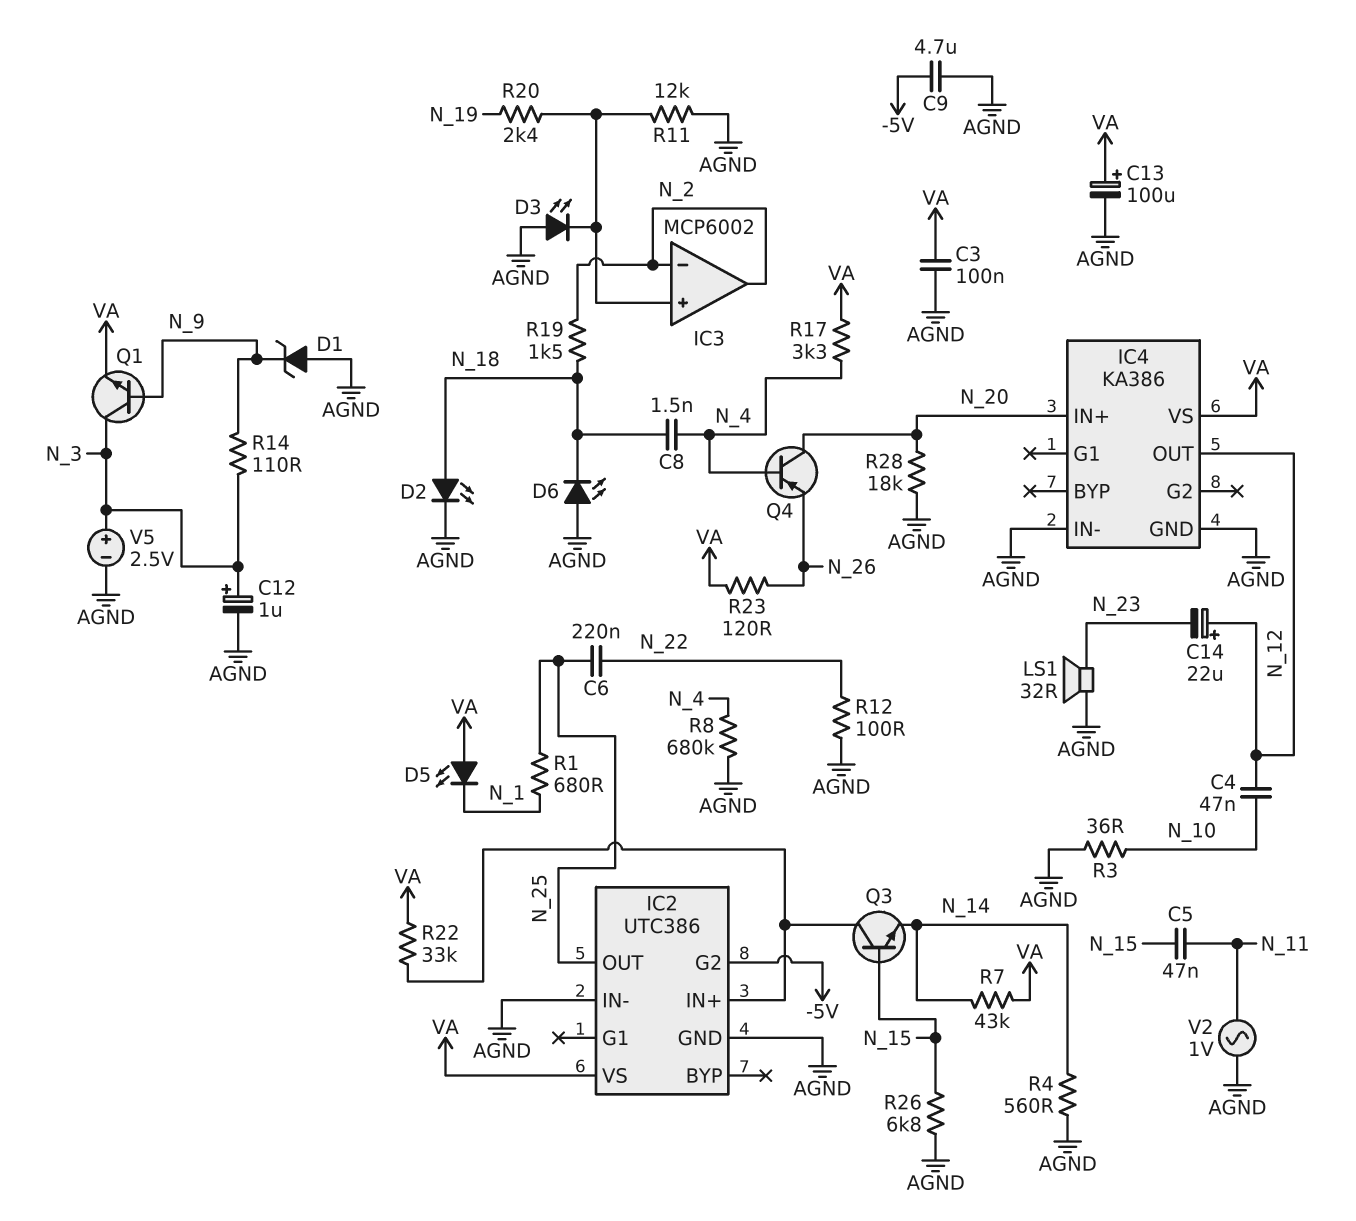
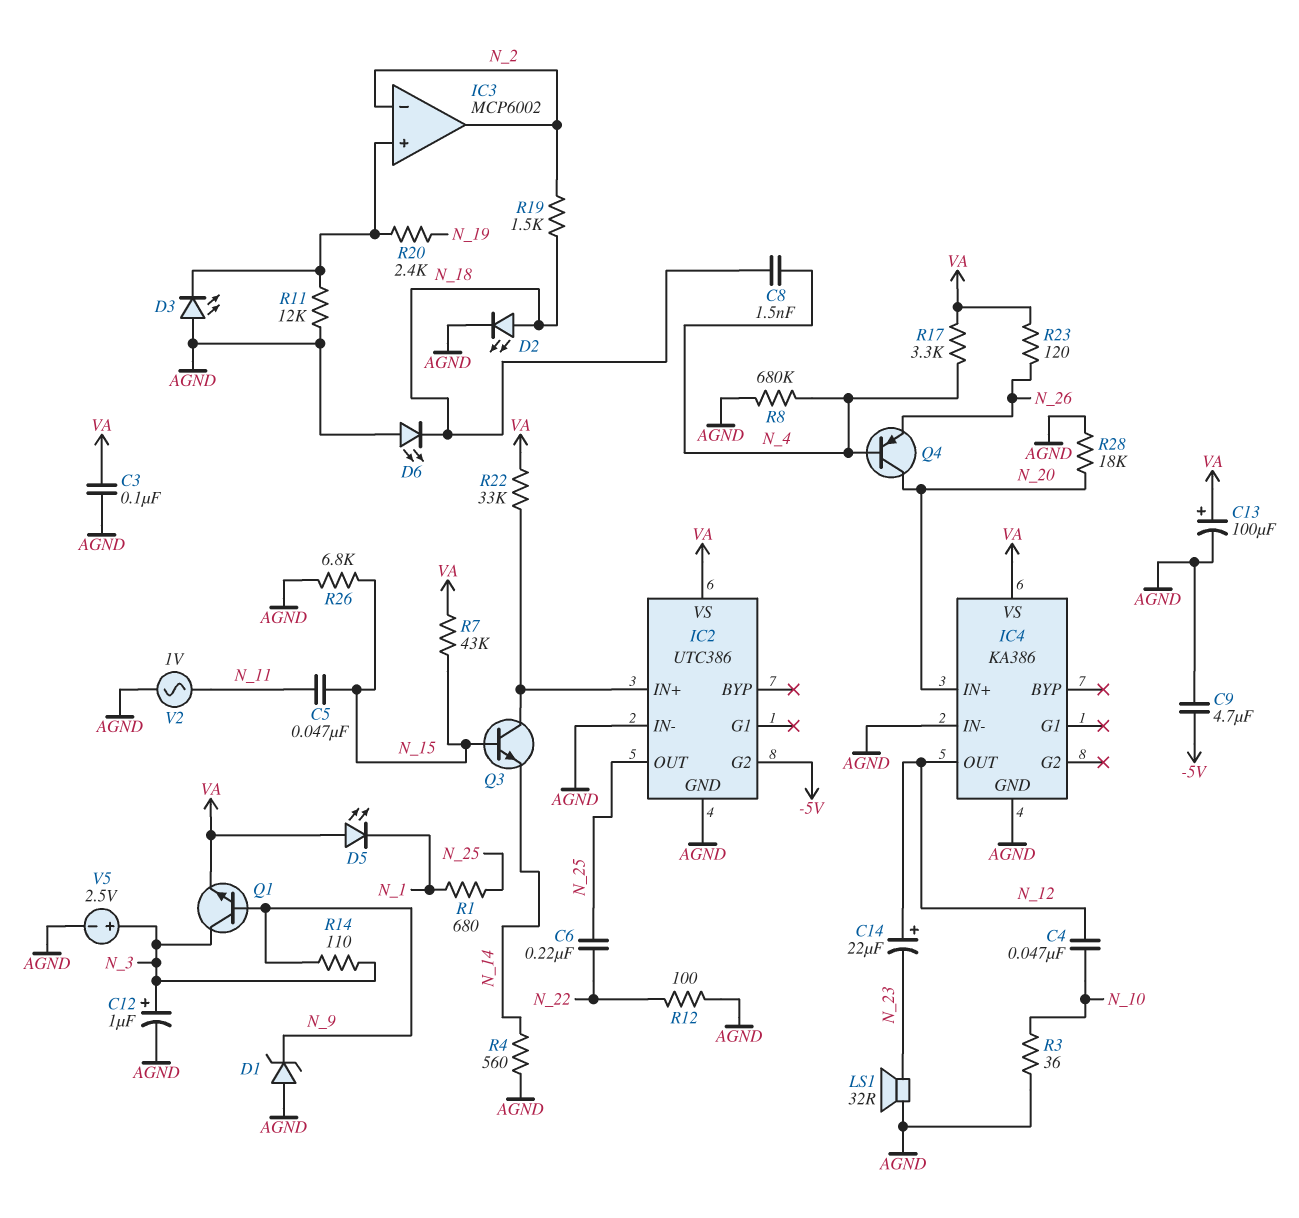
R7: 43k (N_14, VA) -> 43k (N_15, VA)

